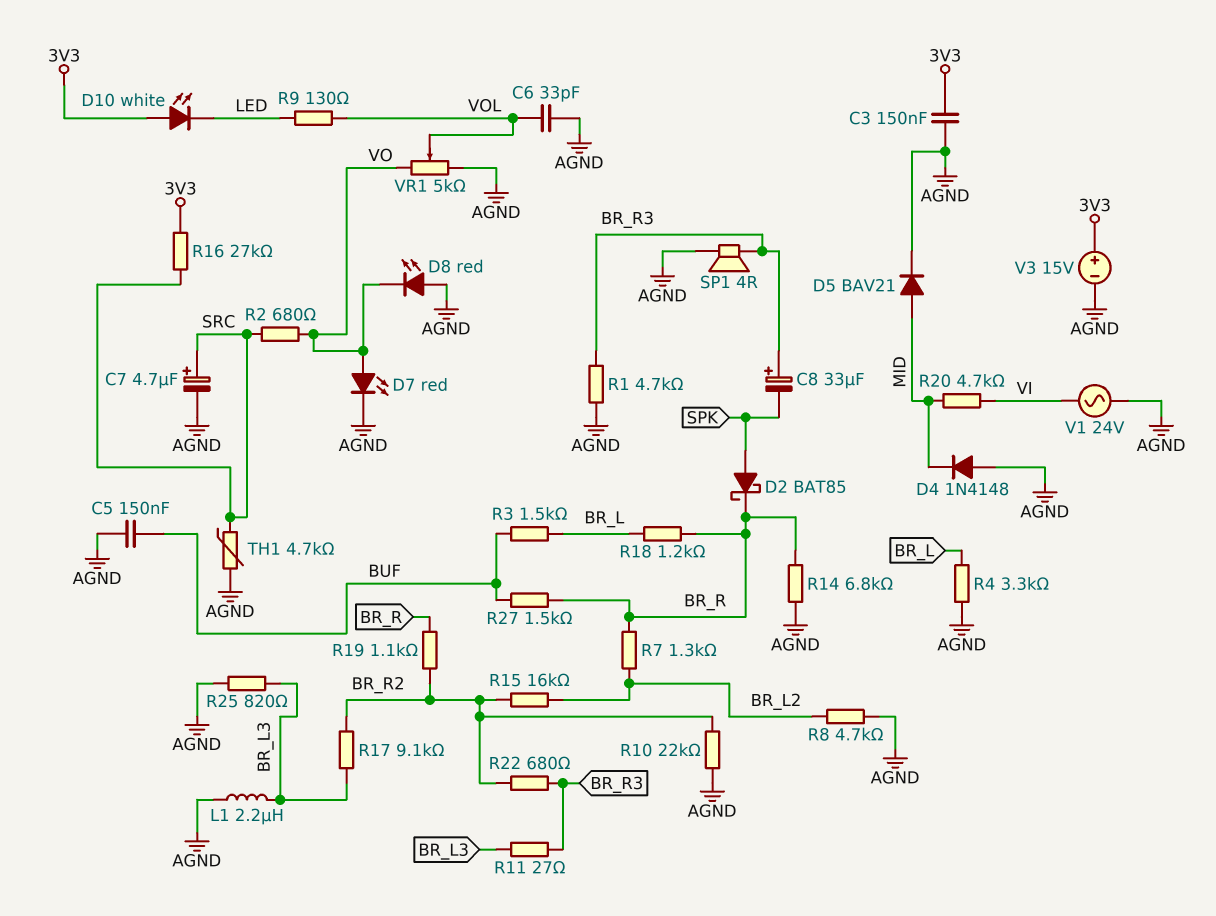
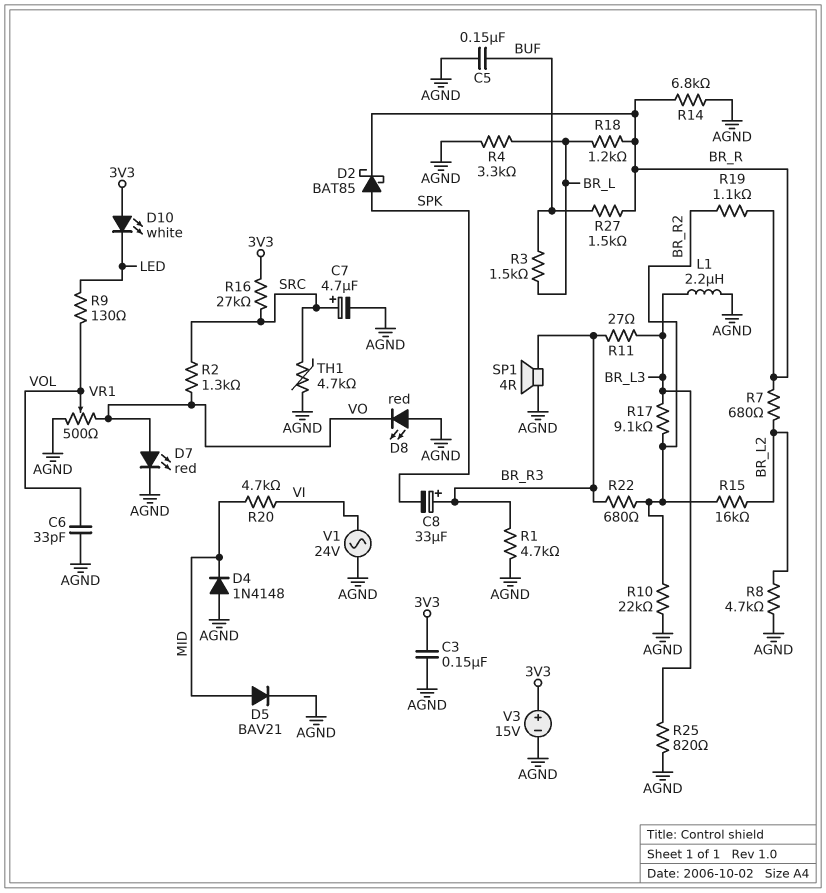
R2: 680 (SRC, VO) -> 1.3k (SRC, VO)
R7: 1.3k (BR_L2, BR_R) -> 680 (BR_L2, BR_R)
VR1: 5k (AGND, VO, wiper VOL) -> 500 (AGND, VO, wiper VOL)

